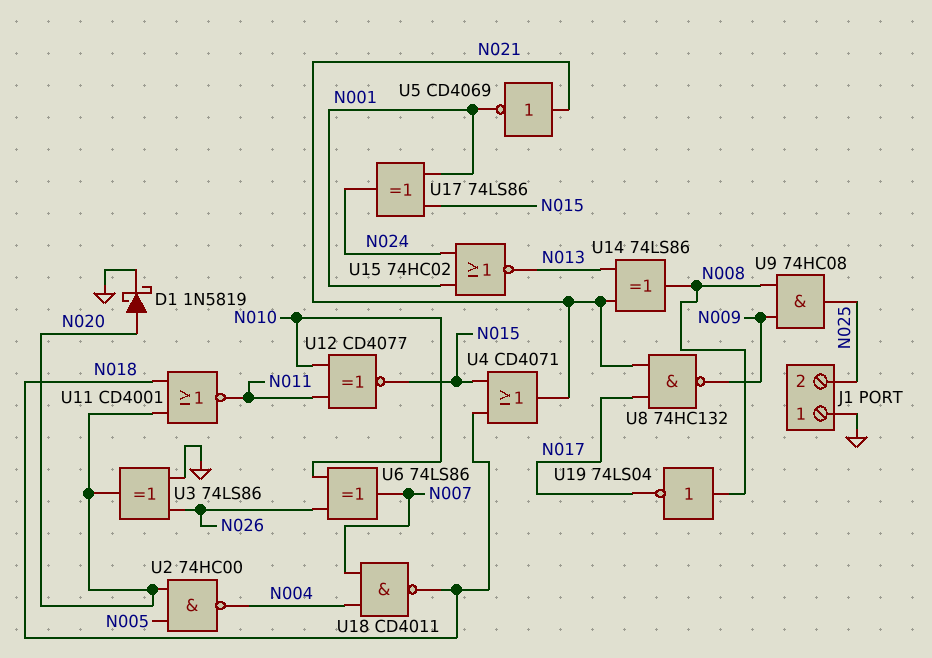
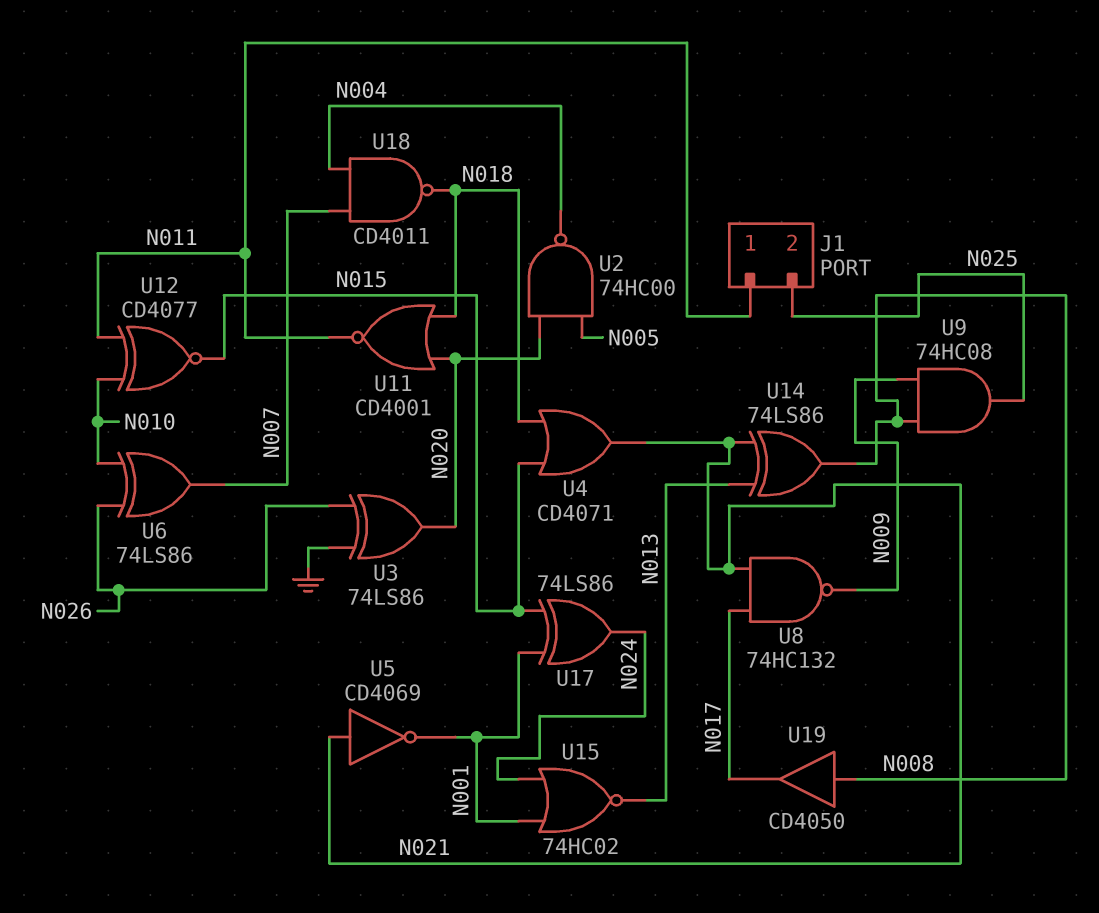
D1: schottky 1N5819 (A N020, K GND) -> none
J1 pin 1: GND -> N011
U19: NOT 74LS04 (in N008, out N017) -> buffer CD4050 (in N008, out N017)

